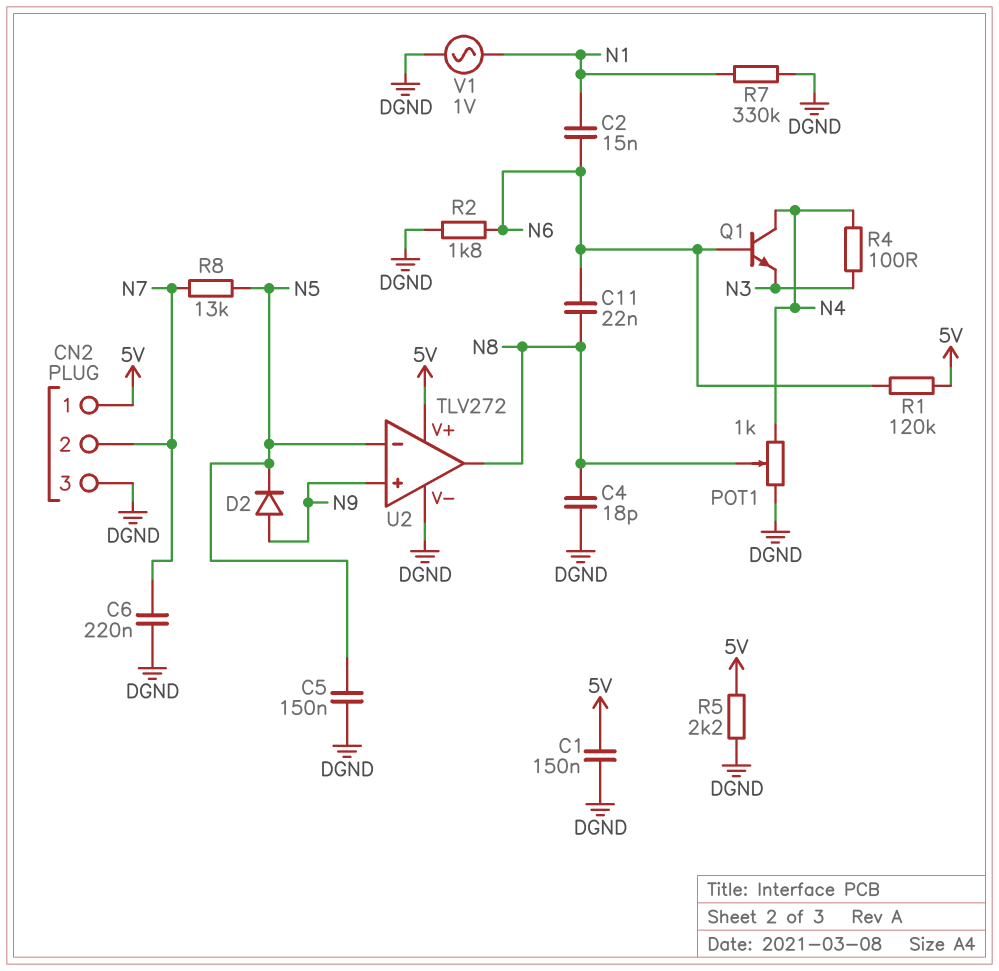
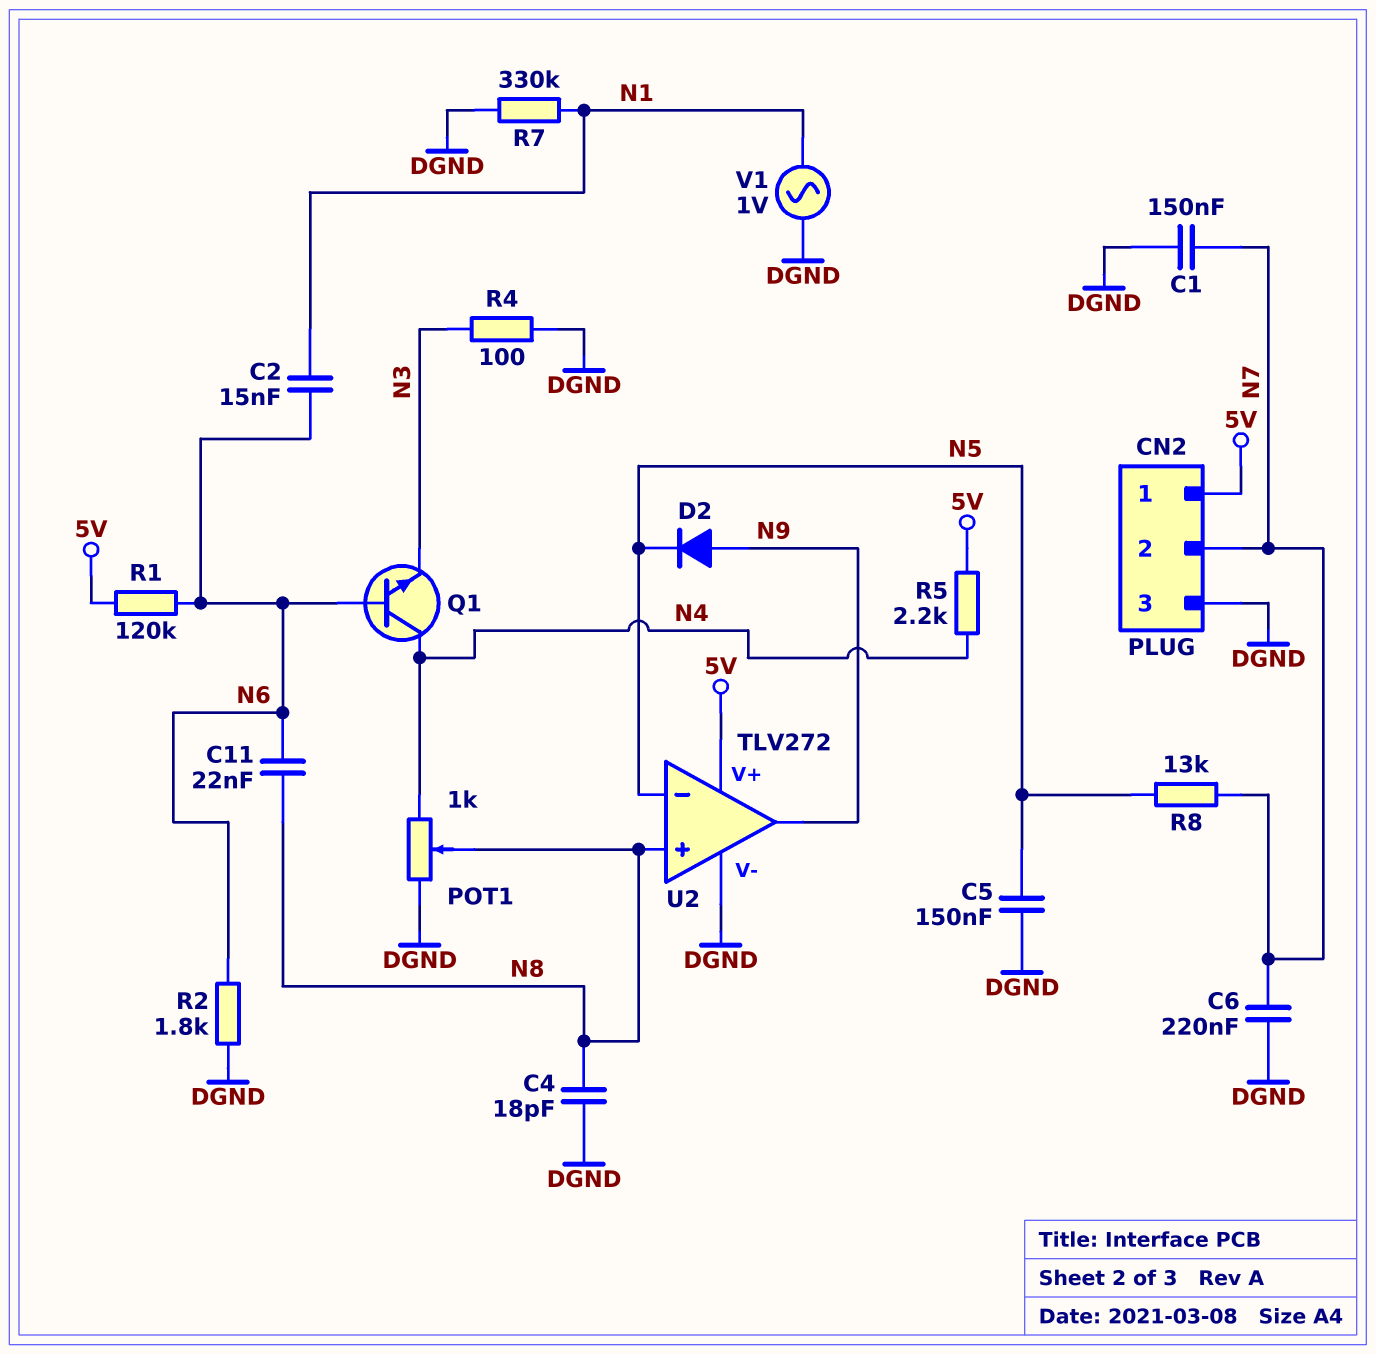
C1: 150nF (5V, DGND) -> 150nF (DGND, N7)
R4: 100 (N3, N4) -> 100 (DGND, N3)
R5: 2.2k (5V, DGND) -> 2.2k (5V, N4)
U2 pin in+: N9 -> N8
U2 pin out: N8 -> N9

